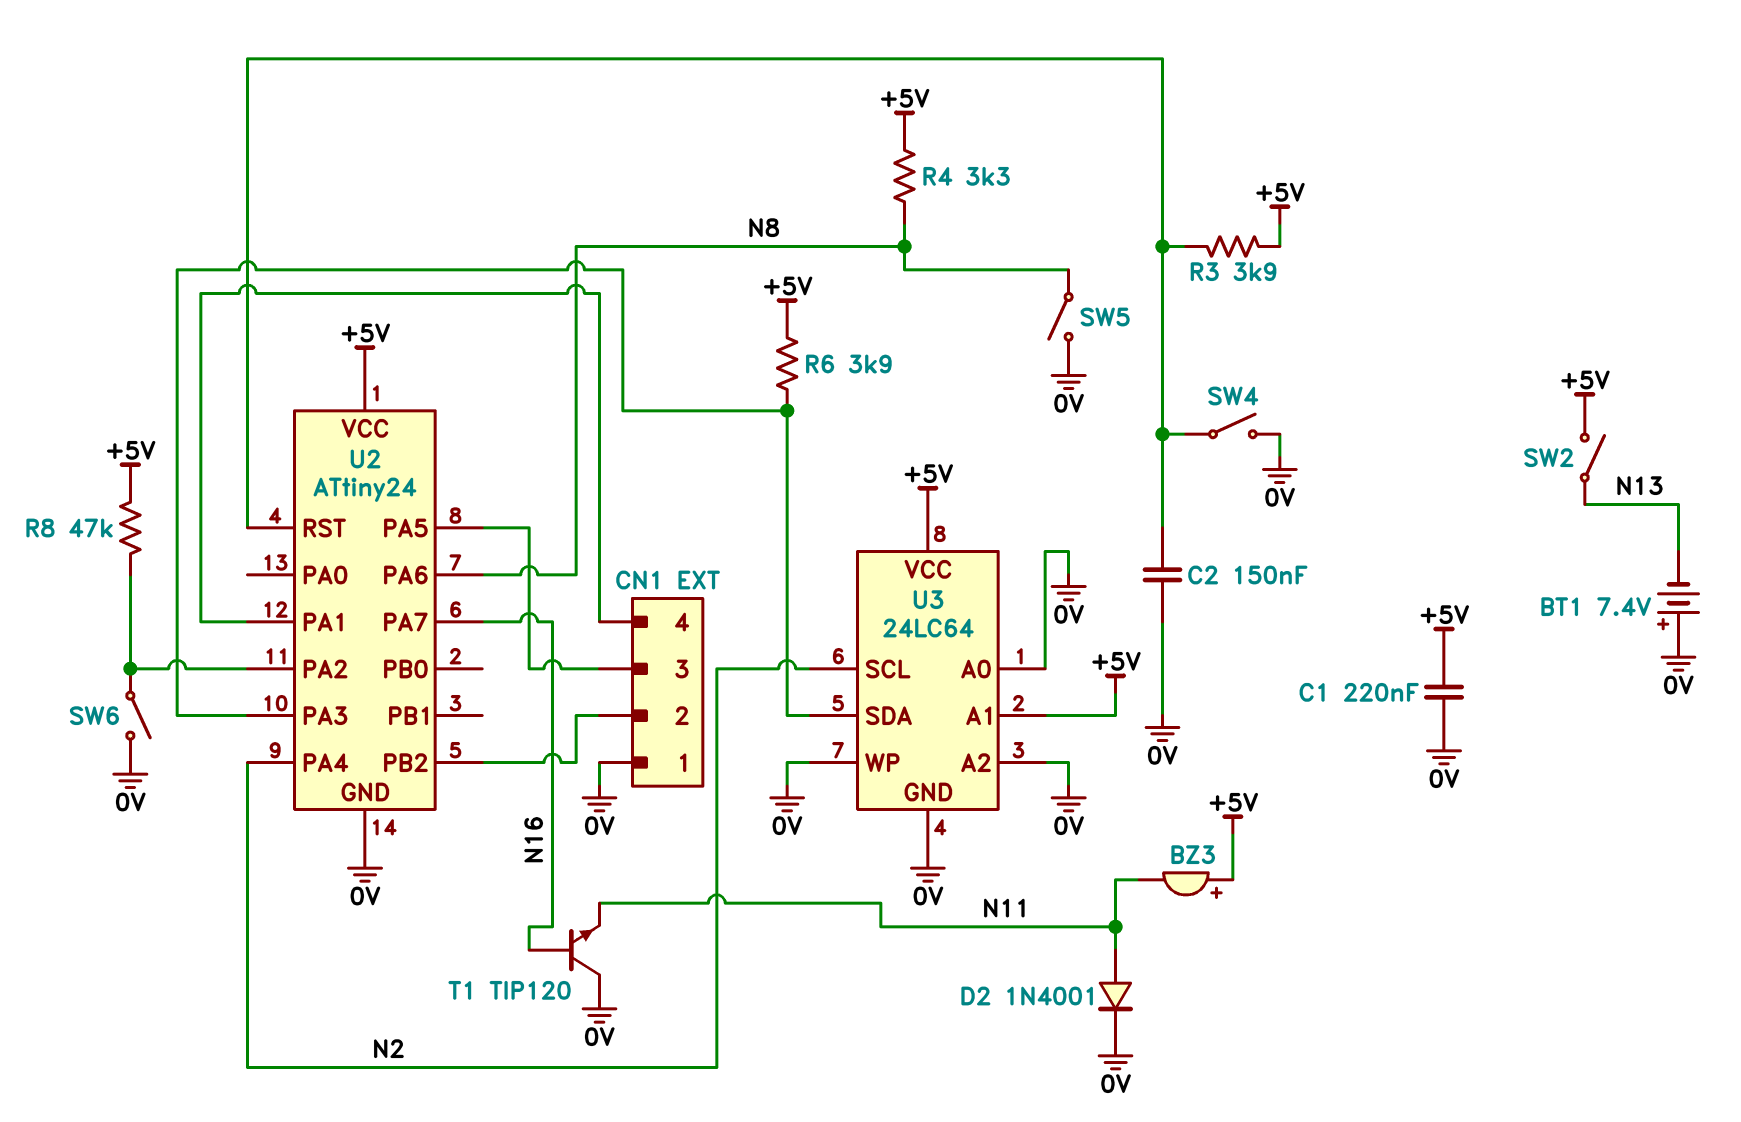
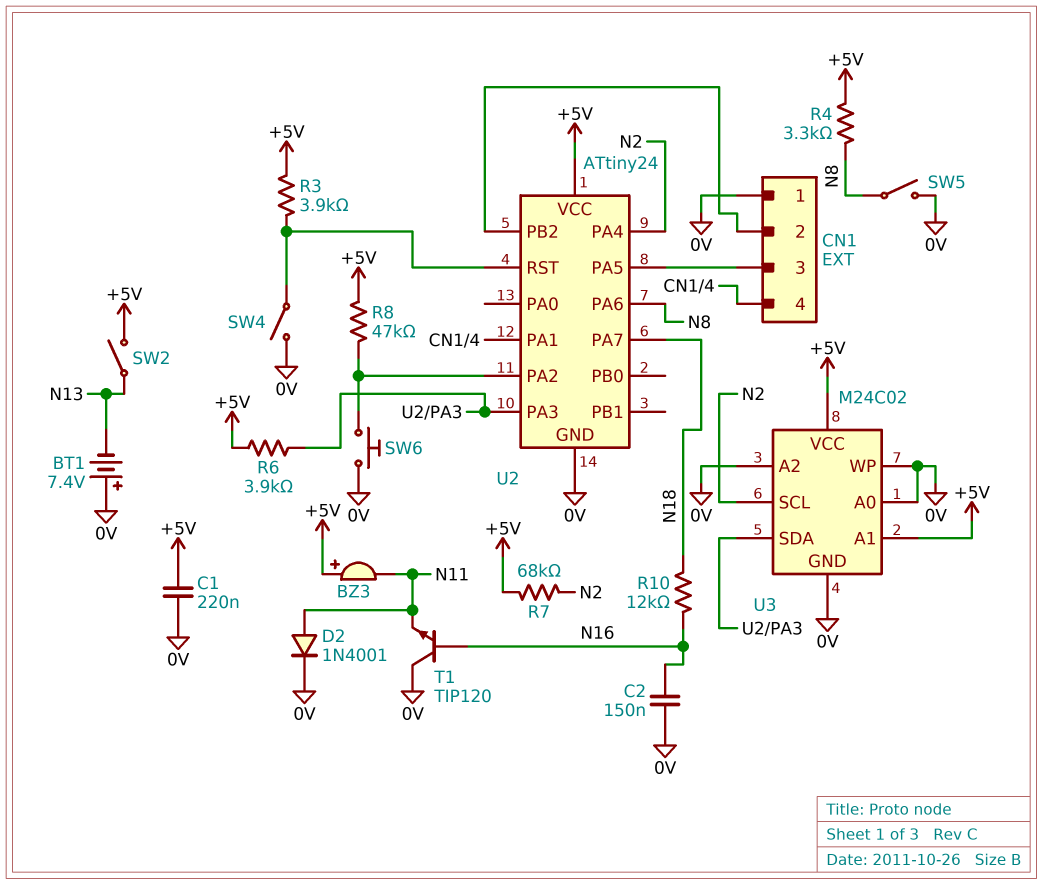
C2: 150nF (0V, U2/RST) -> 150nF (0V, N16)
R7: none -> 68k (+5V, N2)
R10: none -> 12k (N16, N18)
SW6: switch (0V, U2/PA2) -> button (0V, U2/PA2)
U2 pin PA7: N16 -> N18
U3: 24LC64 -> M24C02

